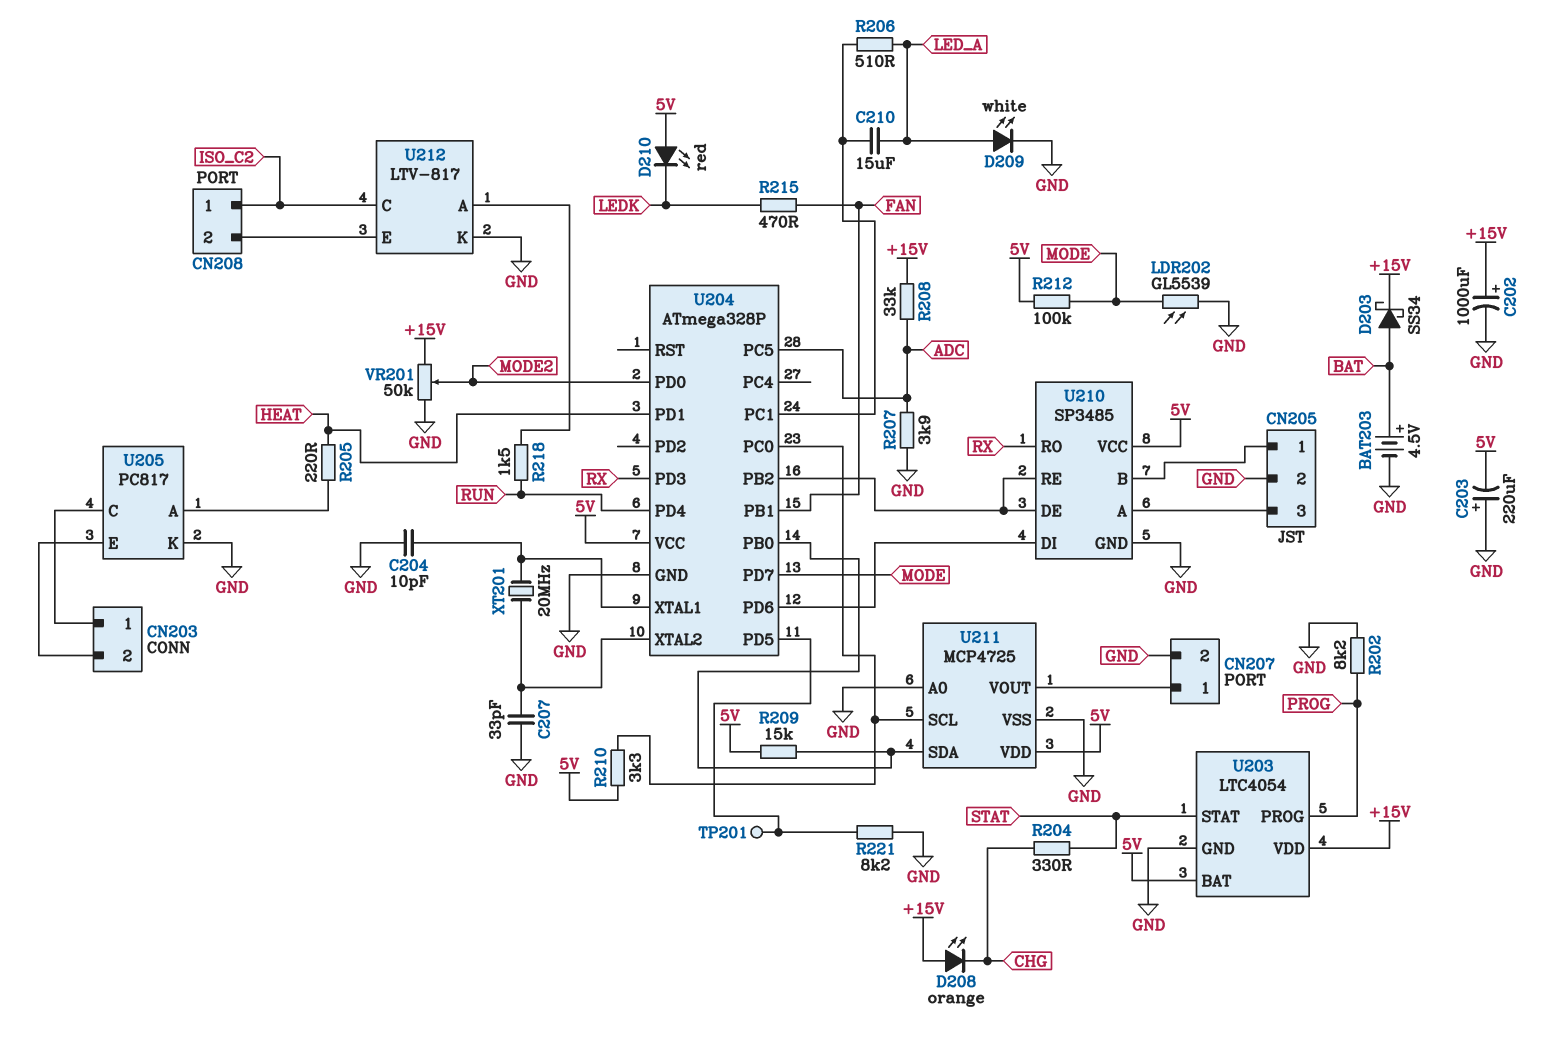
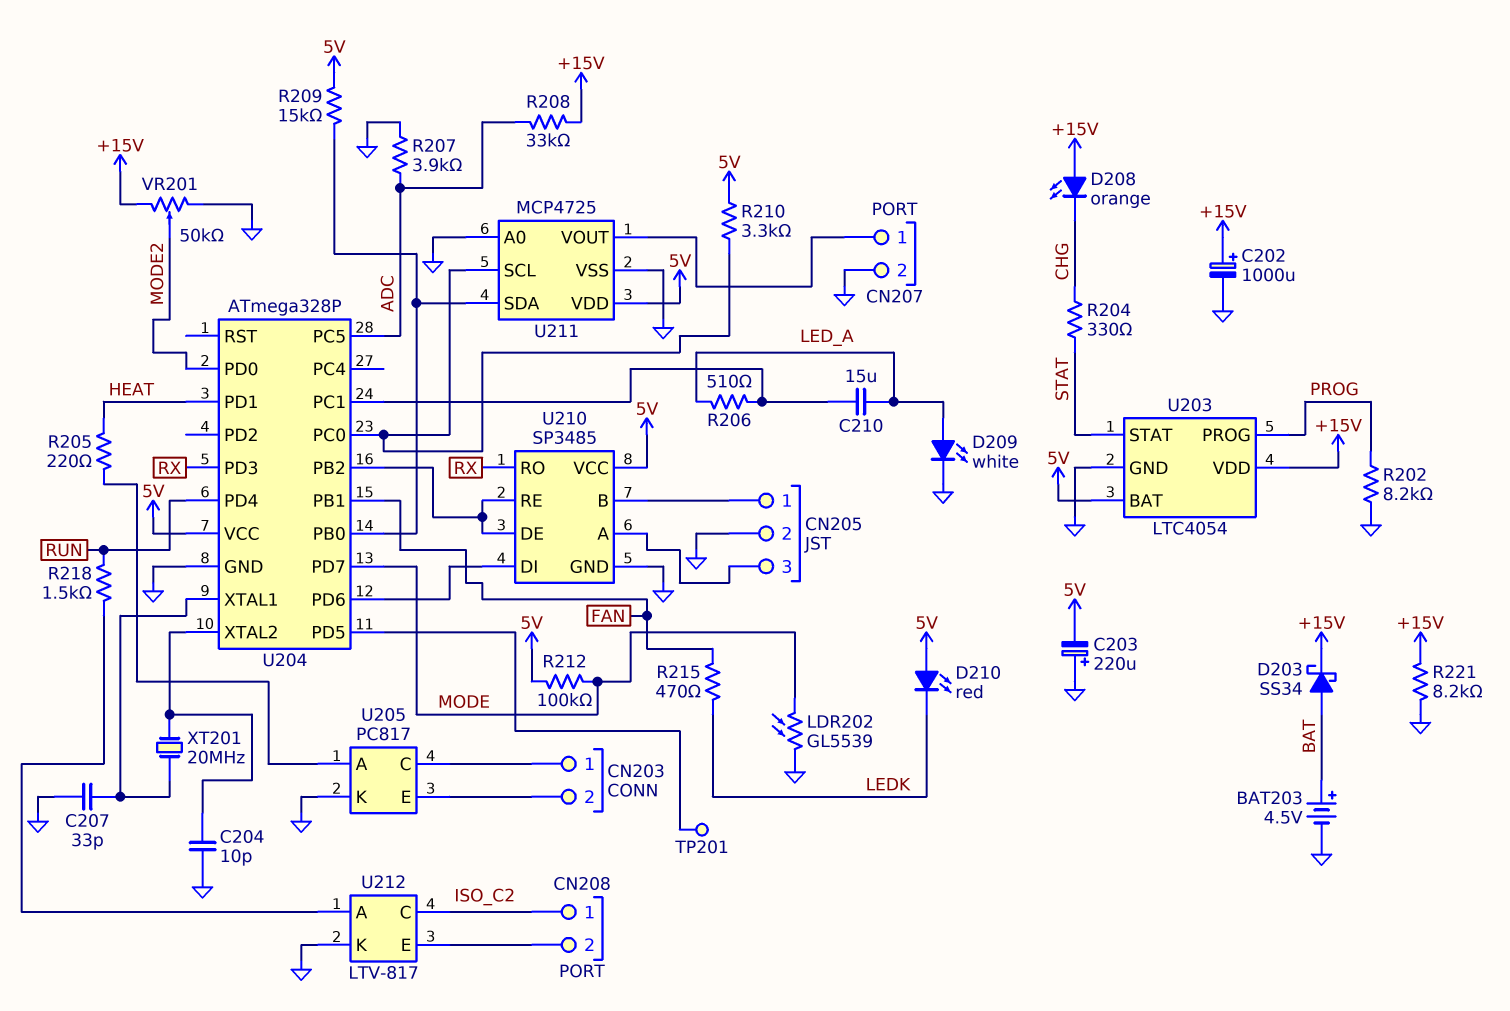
C204: 10pF (GND, U204/XTAL1) -> 10pF (GND, U204/XTAL2)
C207: 33pF (GND, U204/XTAL2) -> 33pF (GND, U204/XTAL1)
R221: 8.2k (GND, U204/PD5) -> 8.2k (+15V, GND)

